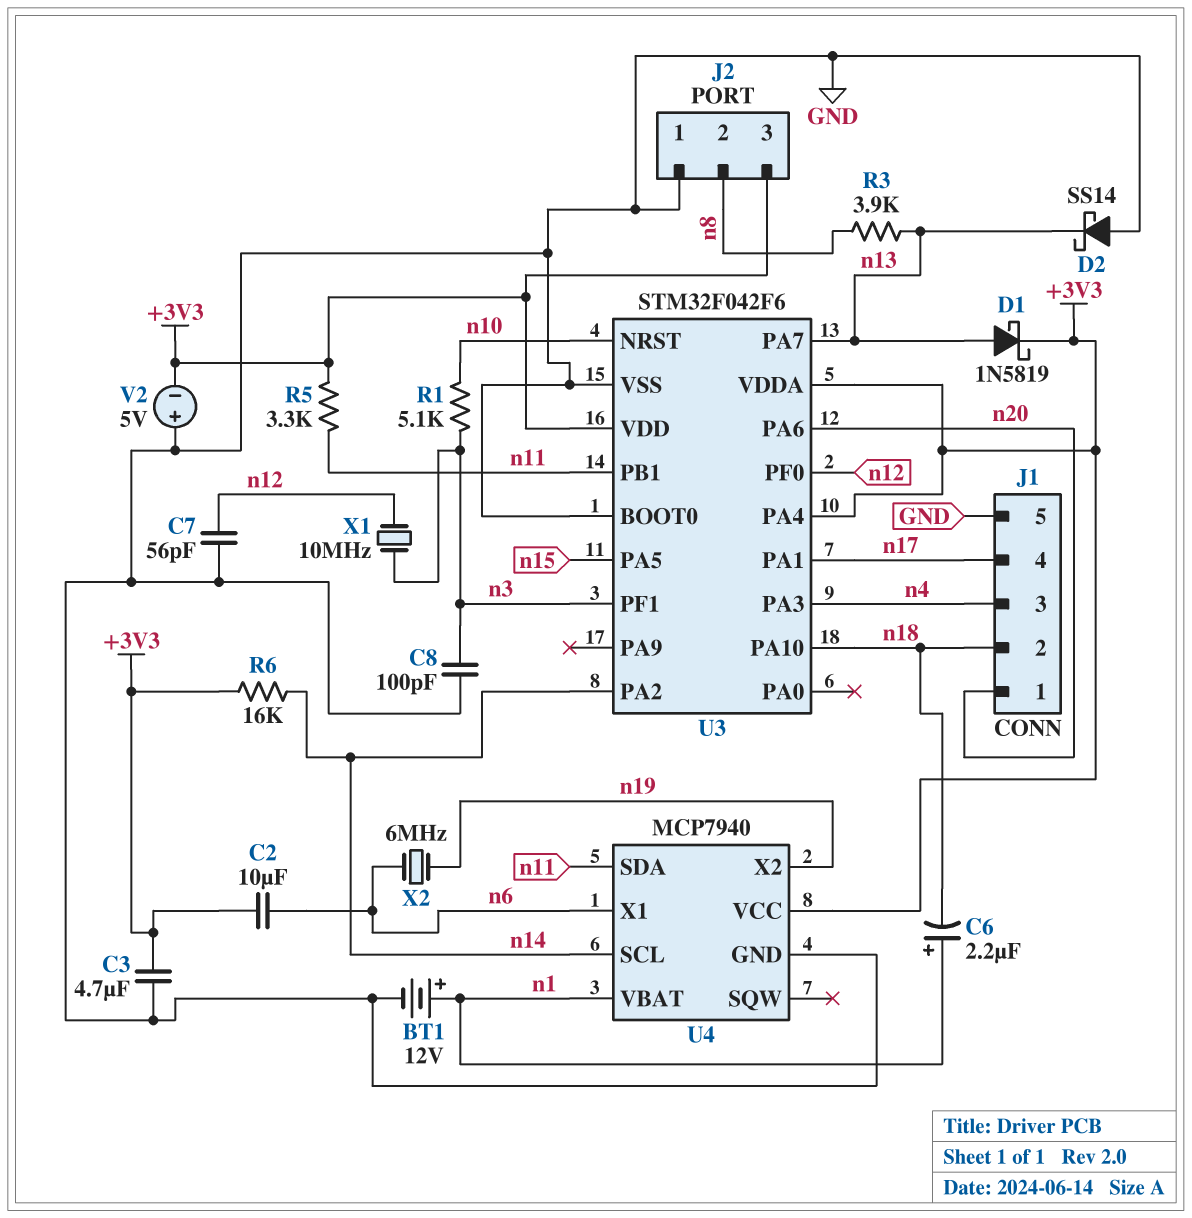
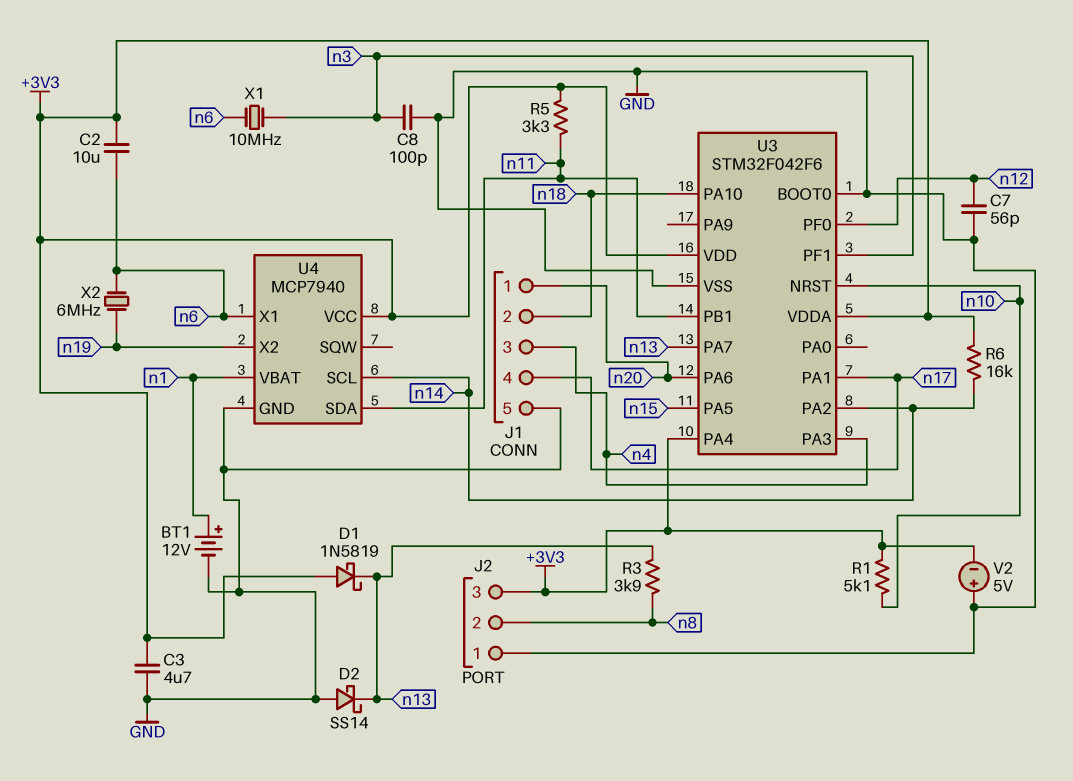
C6: 2.2uF (plus n1, minus n18) -> none
D1: schottky 1N5819 (A n13, K +3V3) -> schottky 1N5819 (A +3V3, K n13)
R1: 5.1k (n3, n10) -> 5.1k (+3V3, n10)
X1: 10MHz (n3, n12) -> 10MHz (n3, n6)

